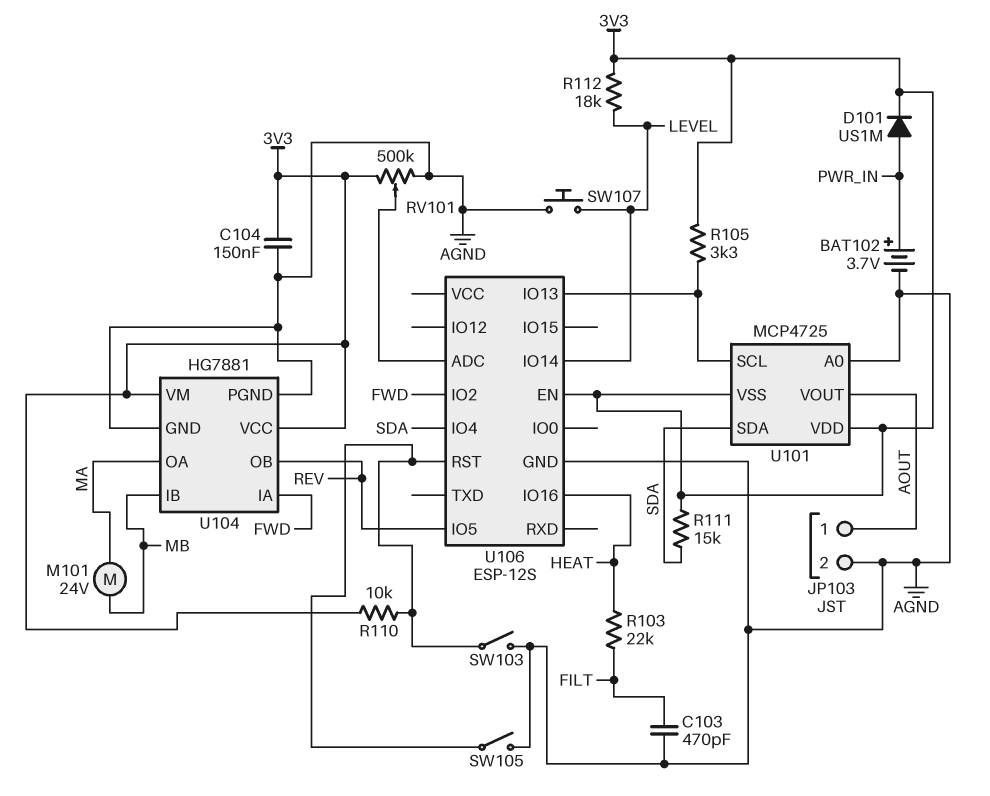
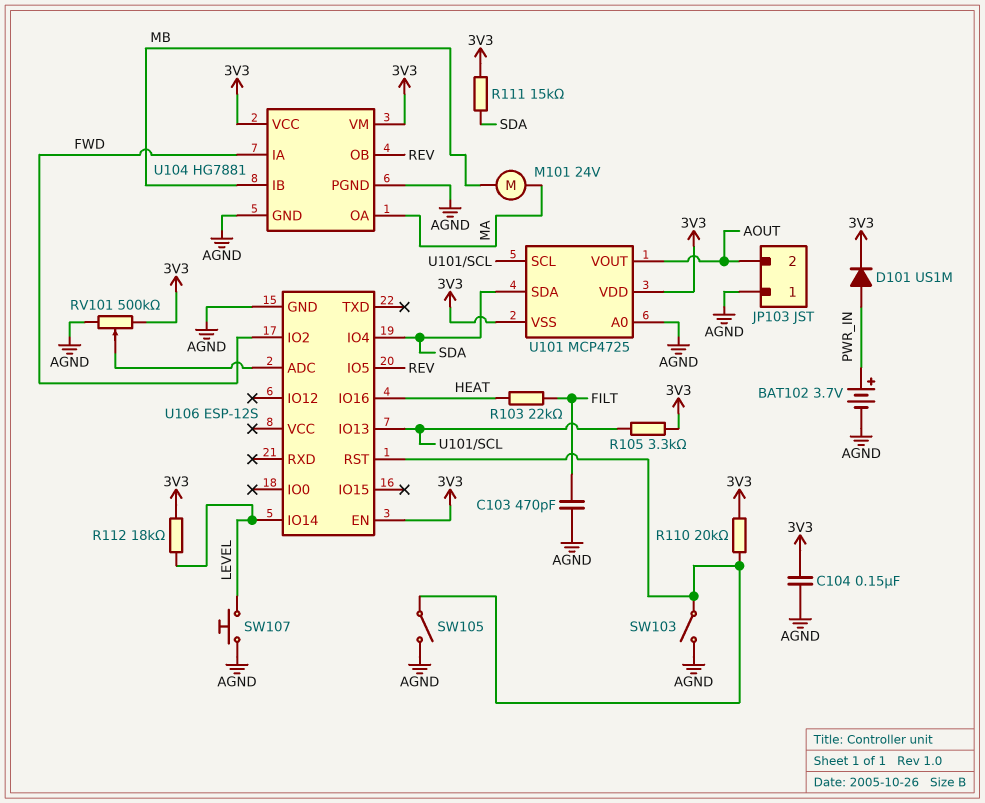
JP103 pin 1: AOUT -> AGND
JP103 pin 2: AGND -> AOUT
R110: 10k (3V3, U106/RST) -> 20k (3V3, U106/RST)

